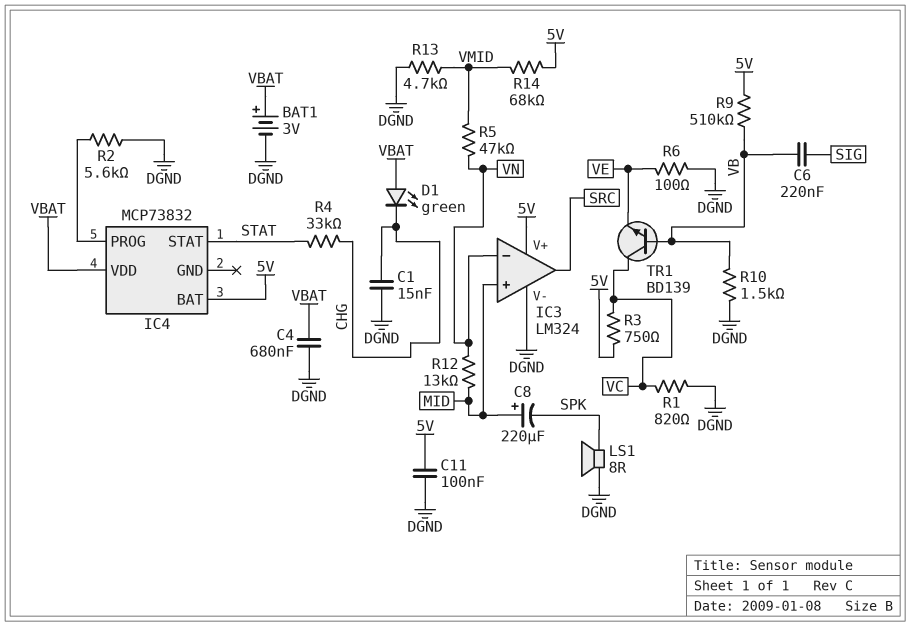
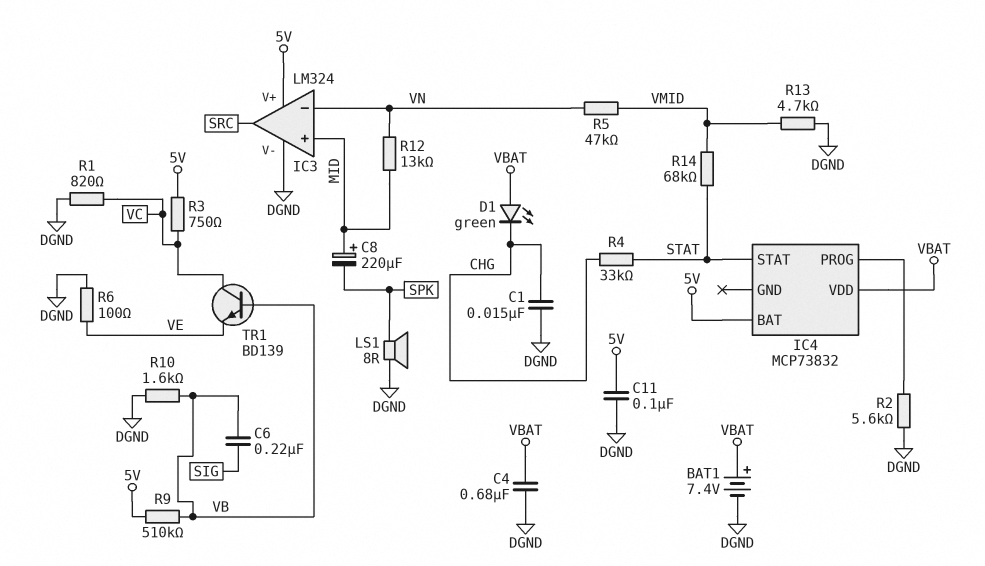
BAT1: 3V (plus VBAT, minus DGND) -> 7.4V (plus VBAT, minus DGND)
R10: 1.5k (DGND, VB) -> 1.6k (DGND, VB)
R14: 68k (5V, VMID) -> 68k (STAT, VMID)

